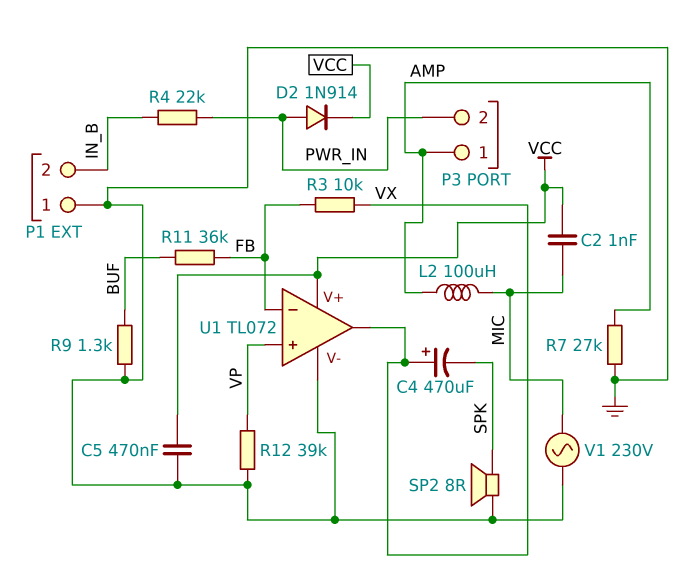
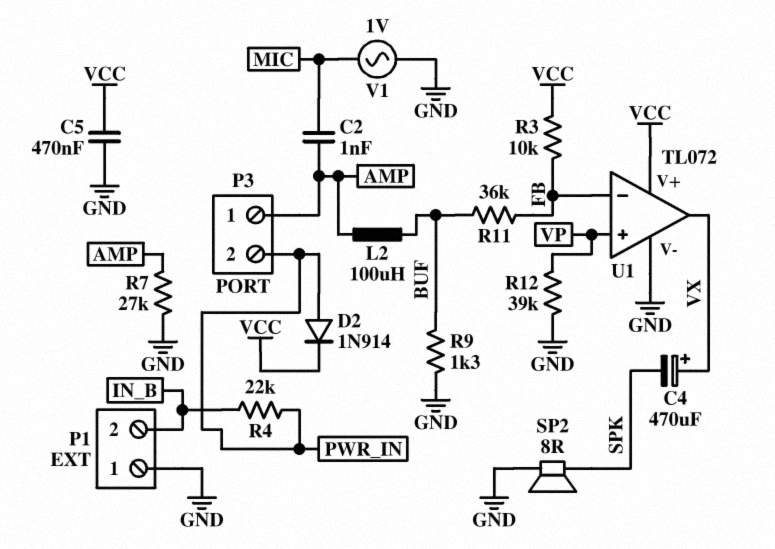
C2: 1nF (MIC, VCC) -> 1nF (AMP, MIC)
L2: 100uH (AMP, MIC) -> 100uH (AMP, BUF)
R3: 10k (FB, VX) -> 10k (FB, VCC)
V1: AC 230V (GND, MIC) -> AC 1V (GND, MIC)

